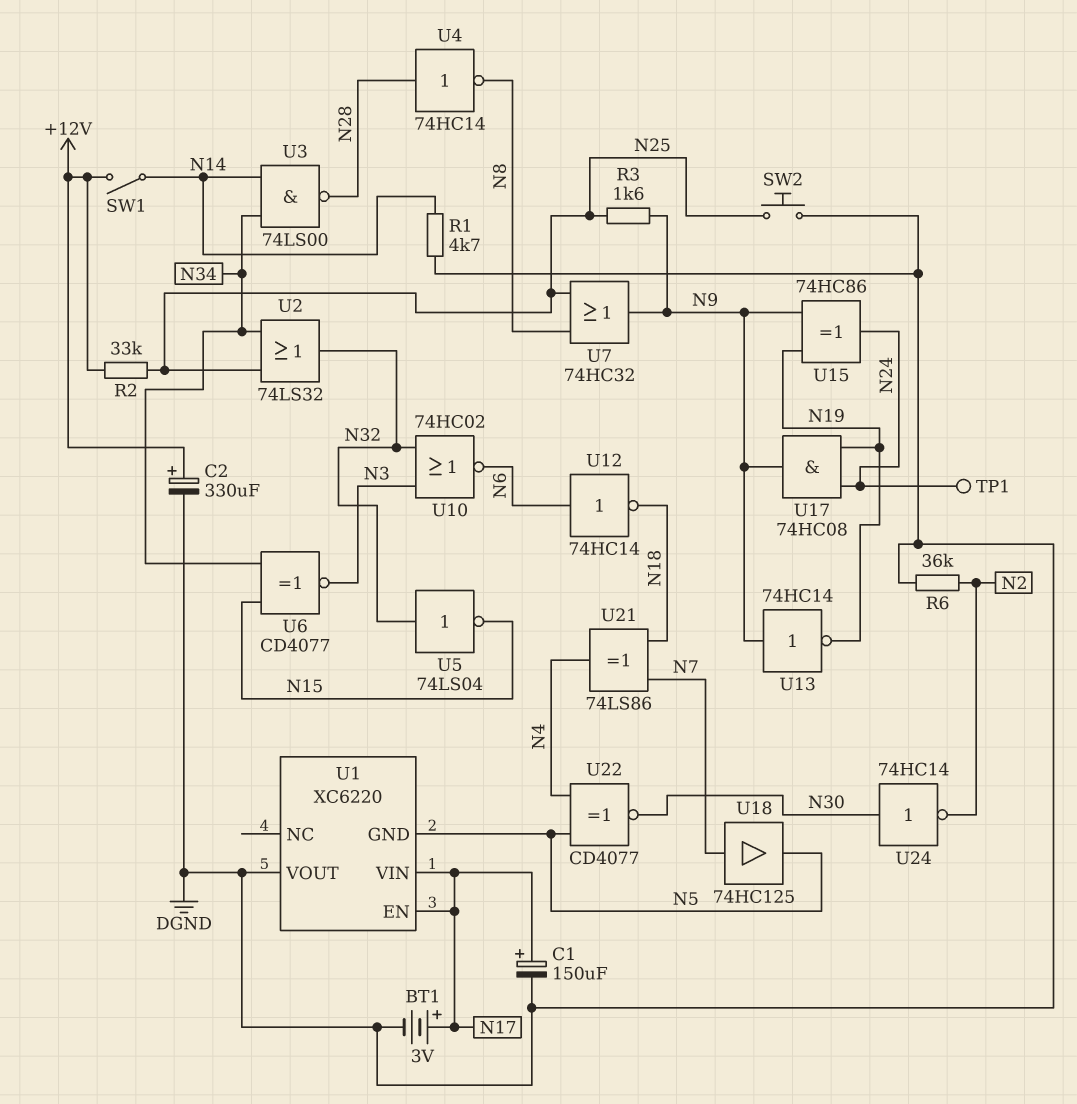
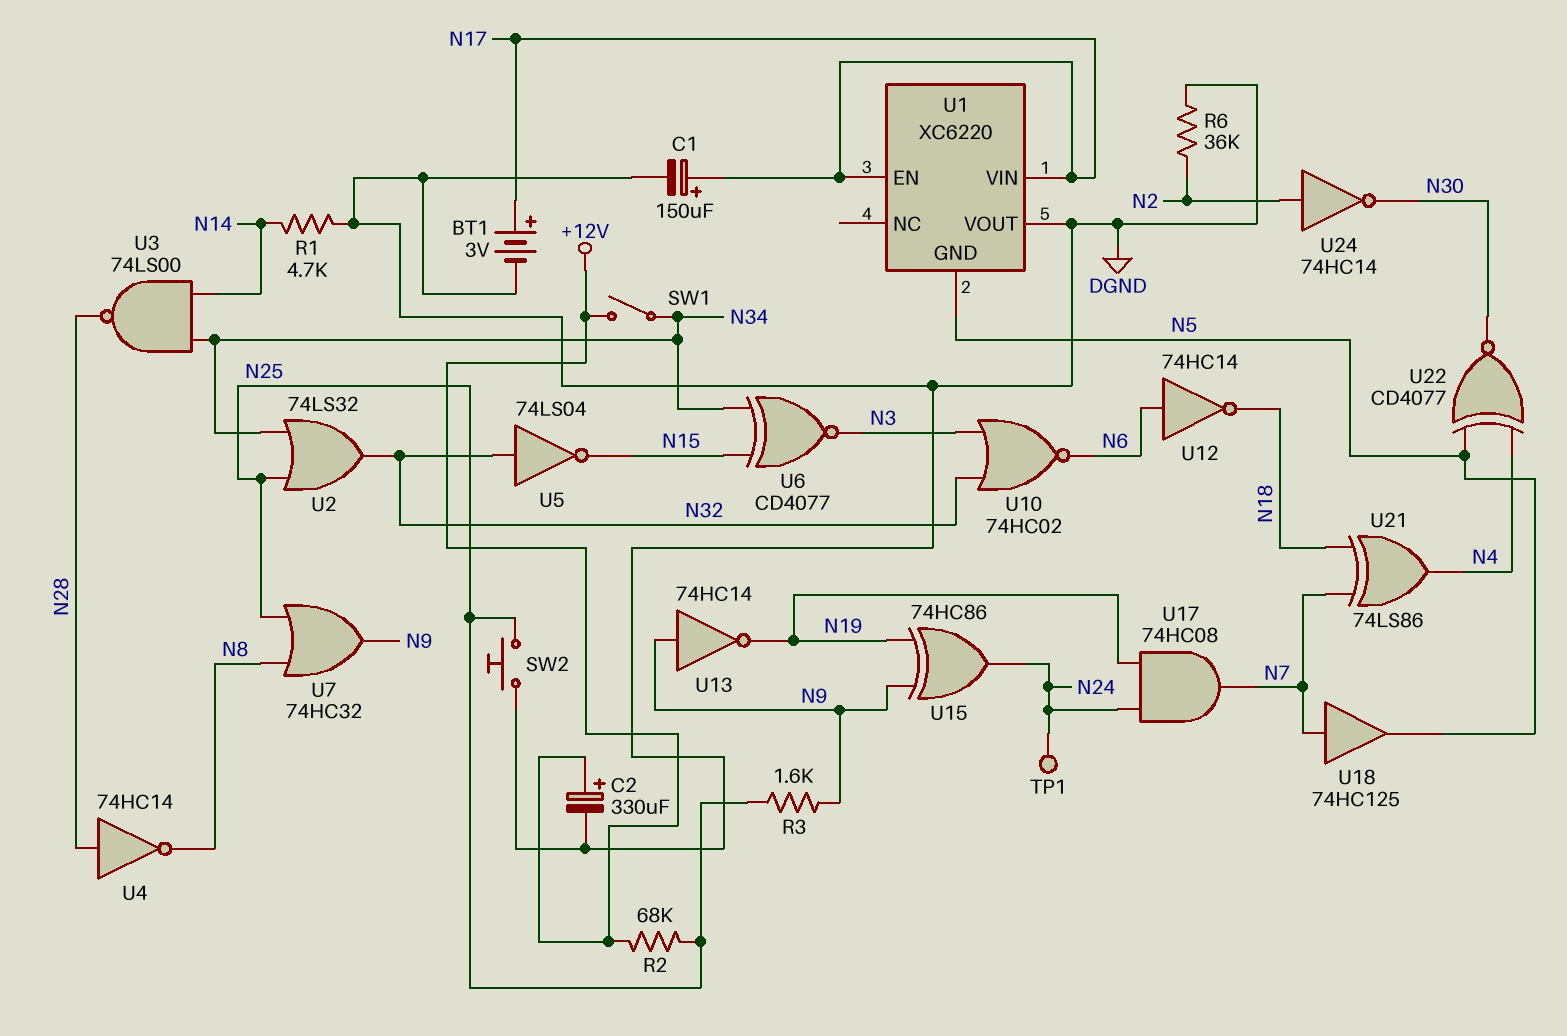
R2: 33k (+12V, N25) -> 68k (+12V, N25)
SW1: switch (+12V, N14) -> switch (+12V, N34)
U17: AND 74HC08 (in N19, in N24, out N9) -> AND 74HC08 (in N19, in N24, out N7)
U24: NOT 74HC14 (in N30, out N2) -> NOT 74HC14 (in N2, out N30)

